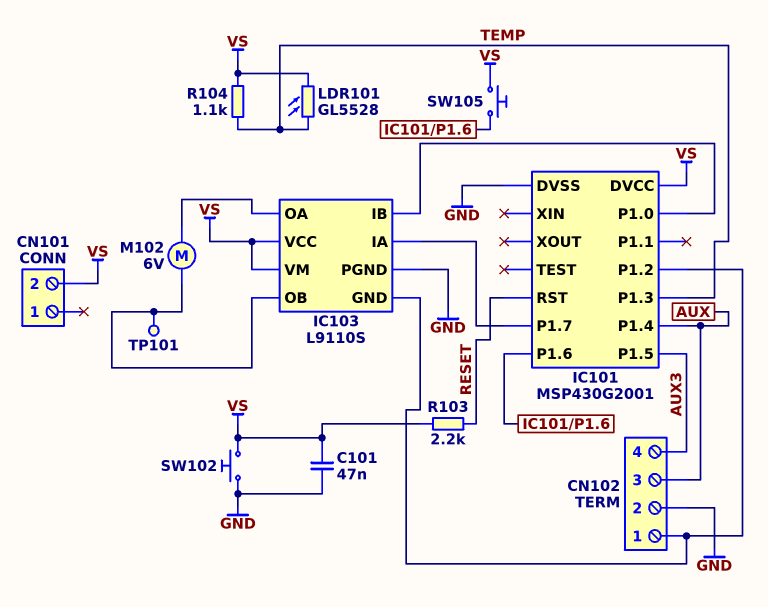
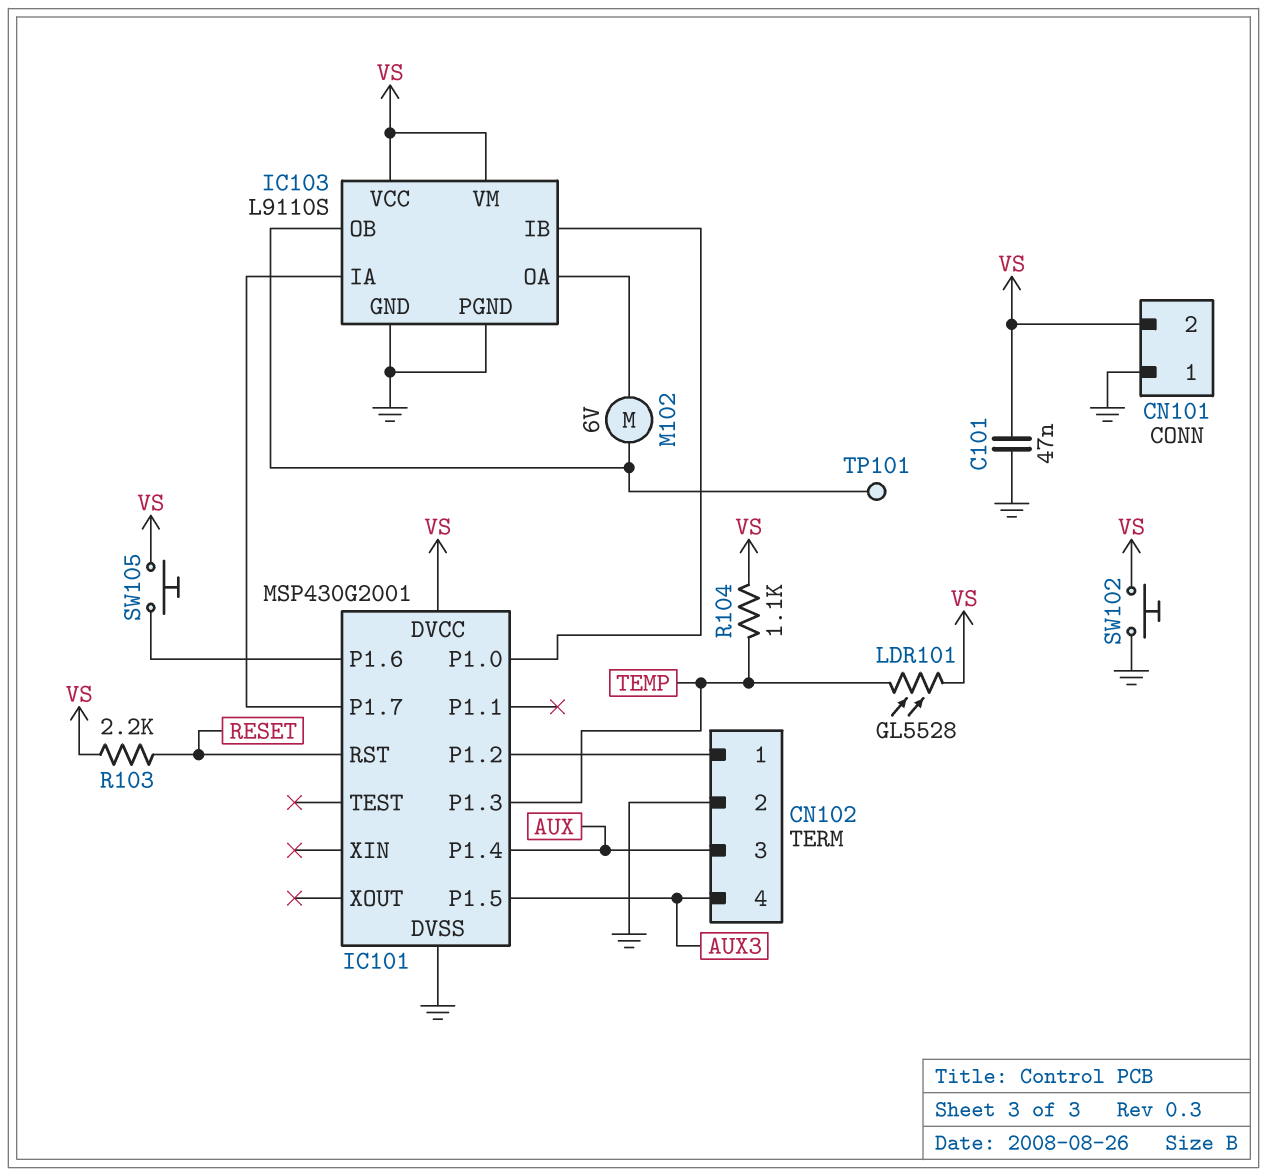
CN101 pin 1: none -> GND
IC103 pin GND: CN102/1 -> GND

